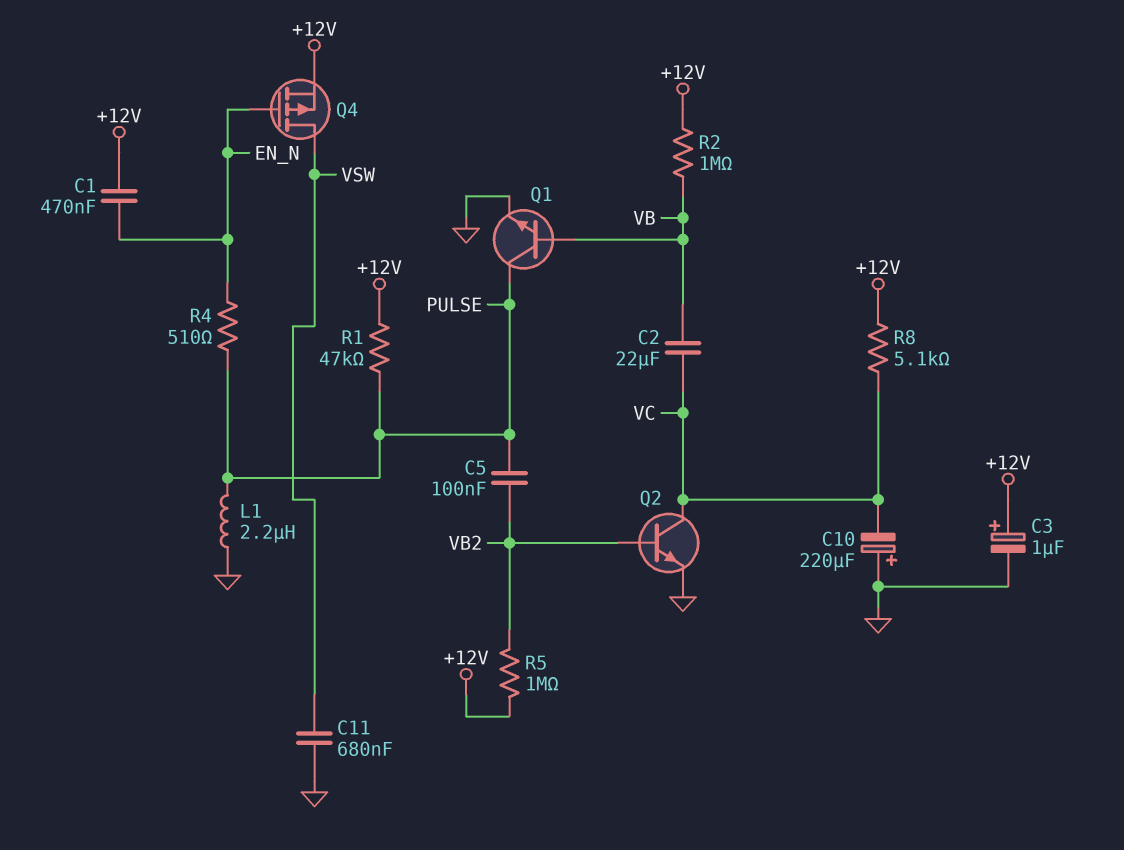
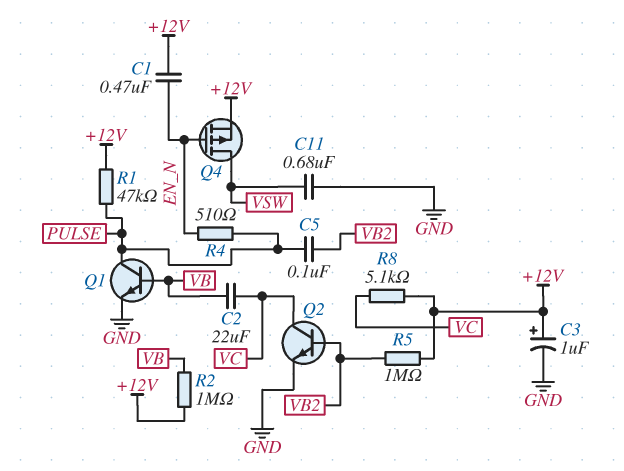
C10: 220uF (plus GND, minus VC) -> none
L1: 2.2uH (GND, PULSE) -> none

